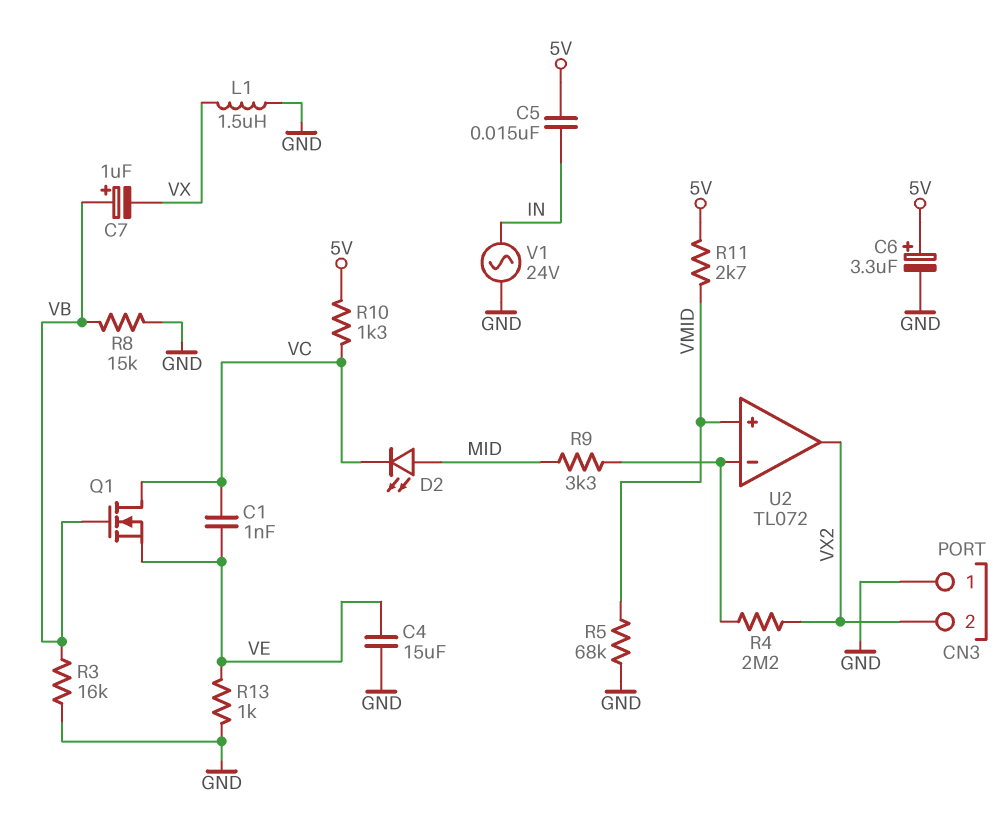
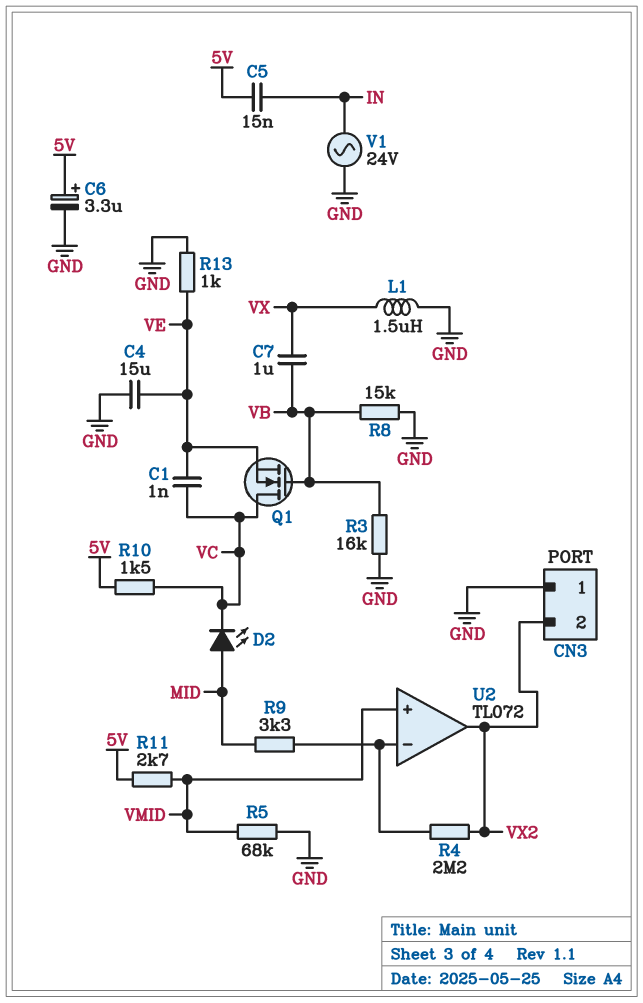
C7: 1uF (plus VB, minus VX) -> 1uF (VB, VX)
R10: 1.3k (5V, VC) -> 1.5k (5V, VC)

